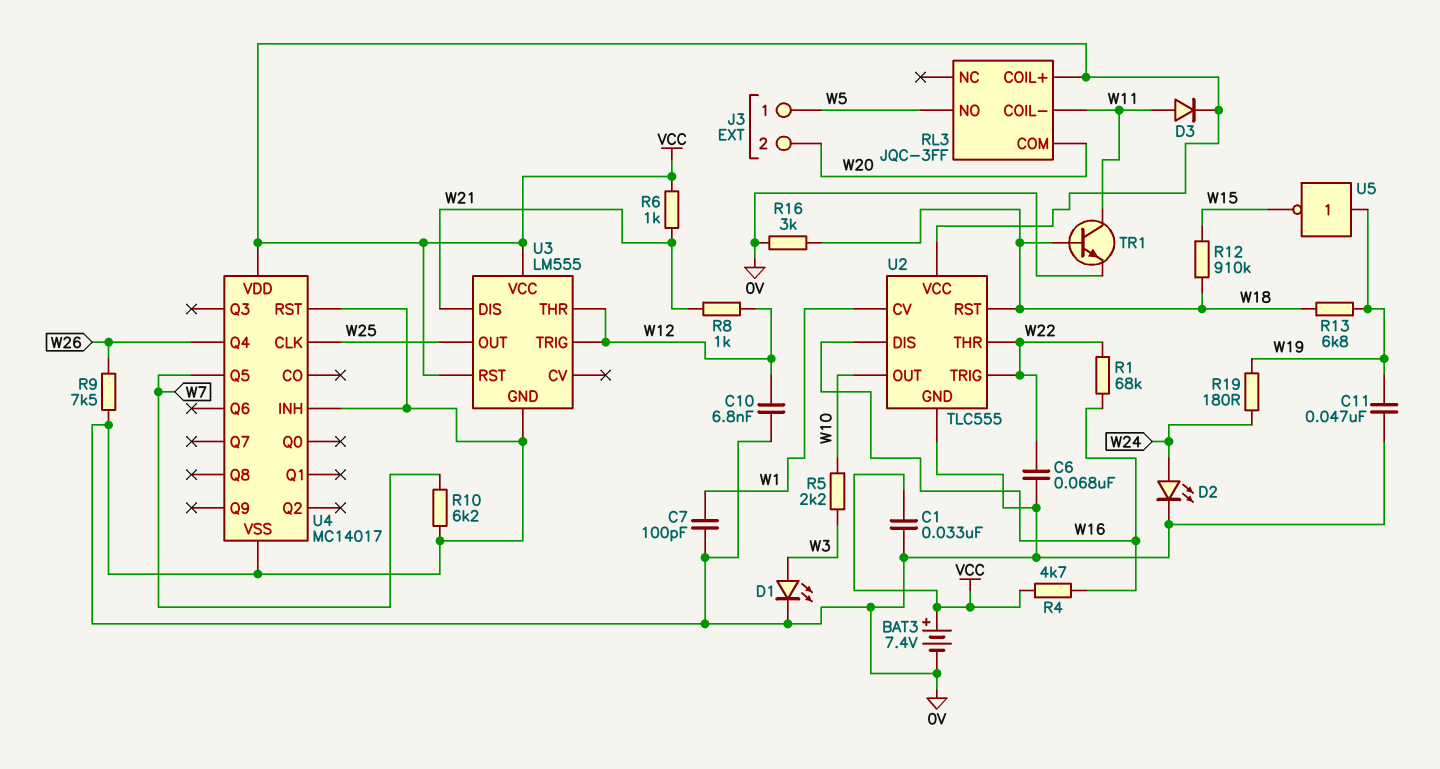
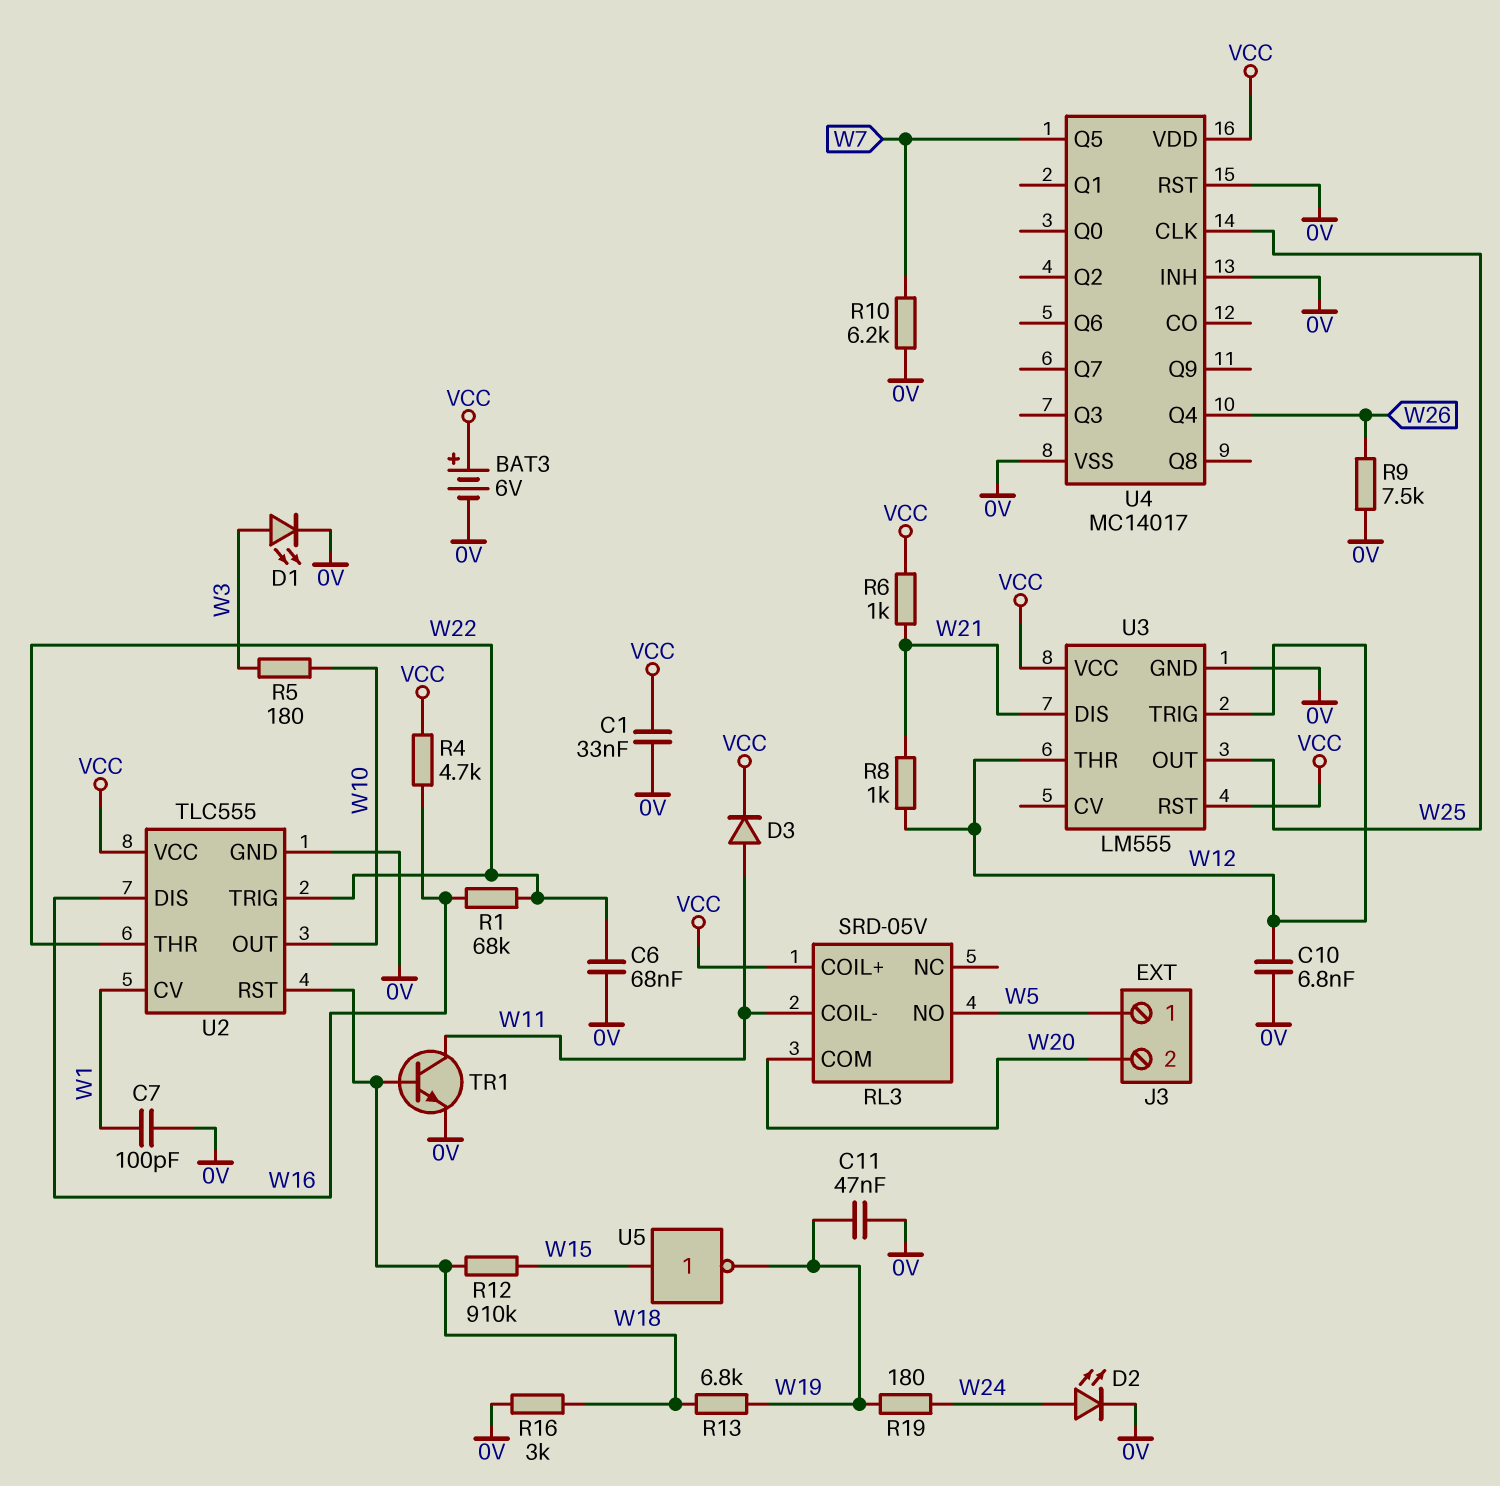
BAT3: 7.4V (plus VCC, minus 0V) -> 6V (plus VCC, minus 0V)
R5: 2.2k (W3, W10) -> 180 (W3, W10)
RL3: JQC-3FF -> SRD-05V
U5: NOT (in W19, out W15) -> NOT (in W15, out W19)

